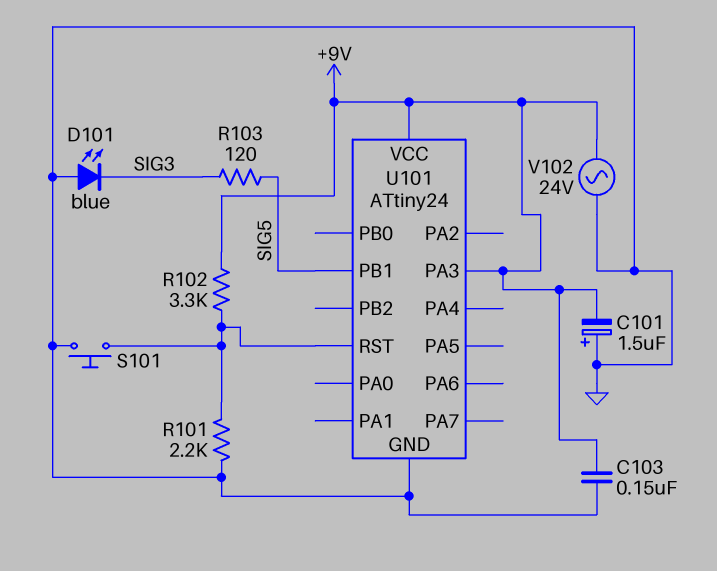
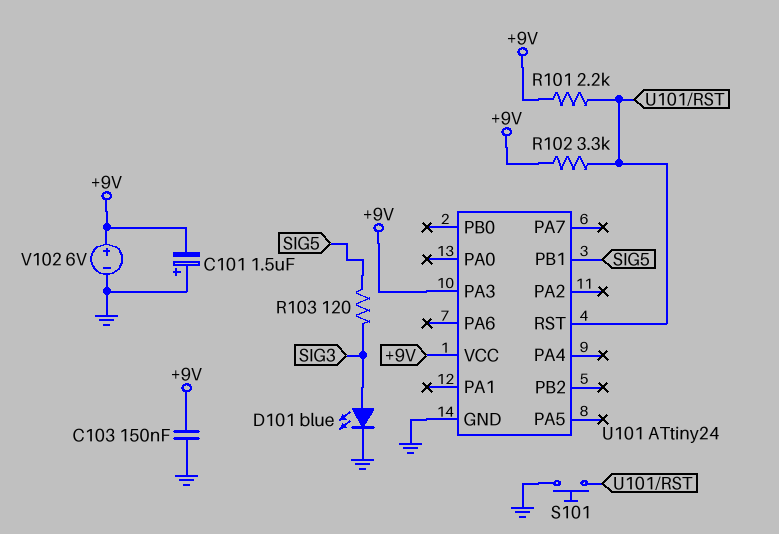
D101: LED blue (A GND, K SIG3) -> LED blue (A SIG3, K GND)
R101: 2.2k (GND, U101/RST) -> 2.2k (+9V, U101/RST)
V102: AC 24V (+9V, GND) -> 6V (plus +9V, minus GND)

